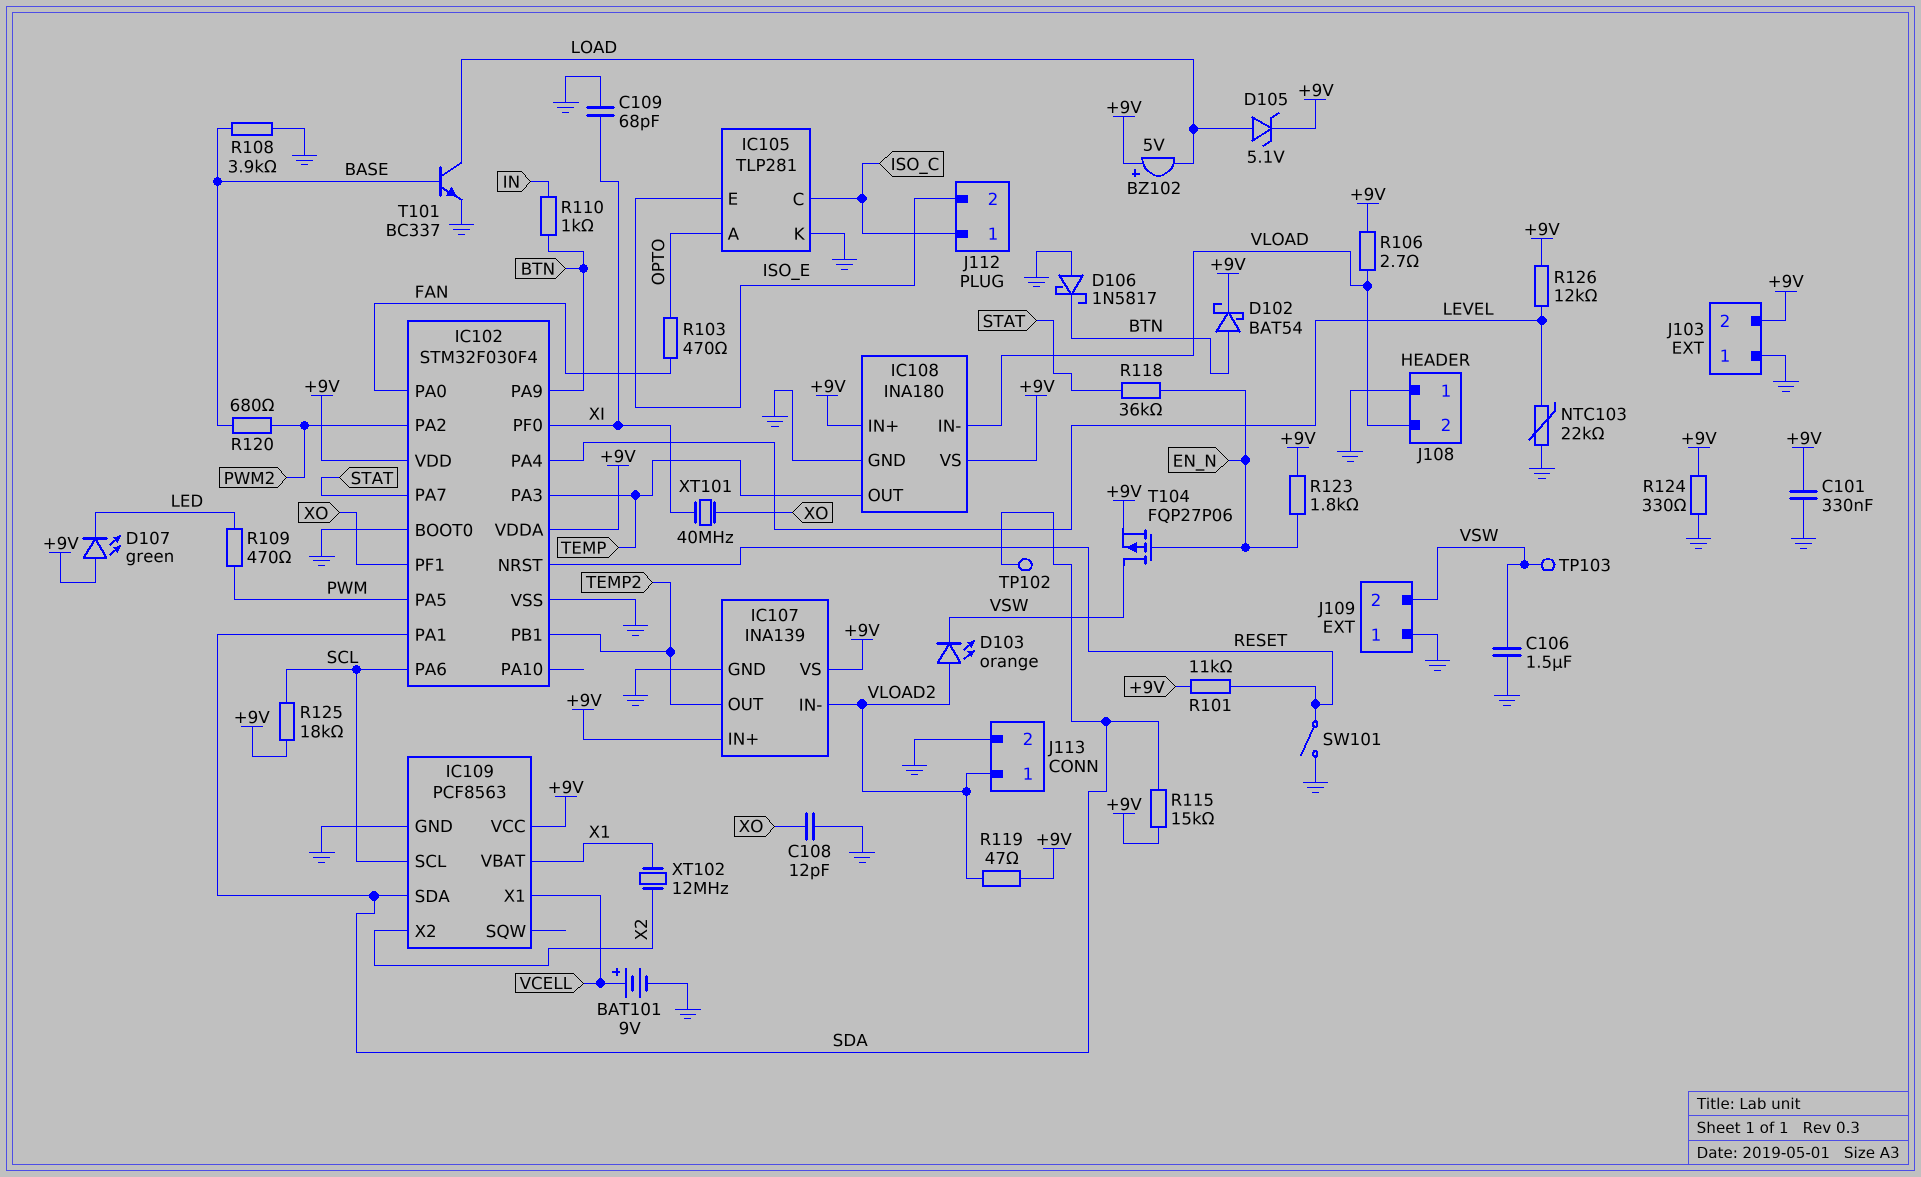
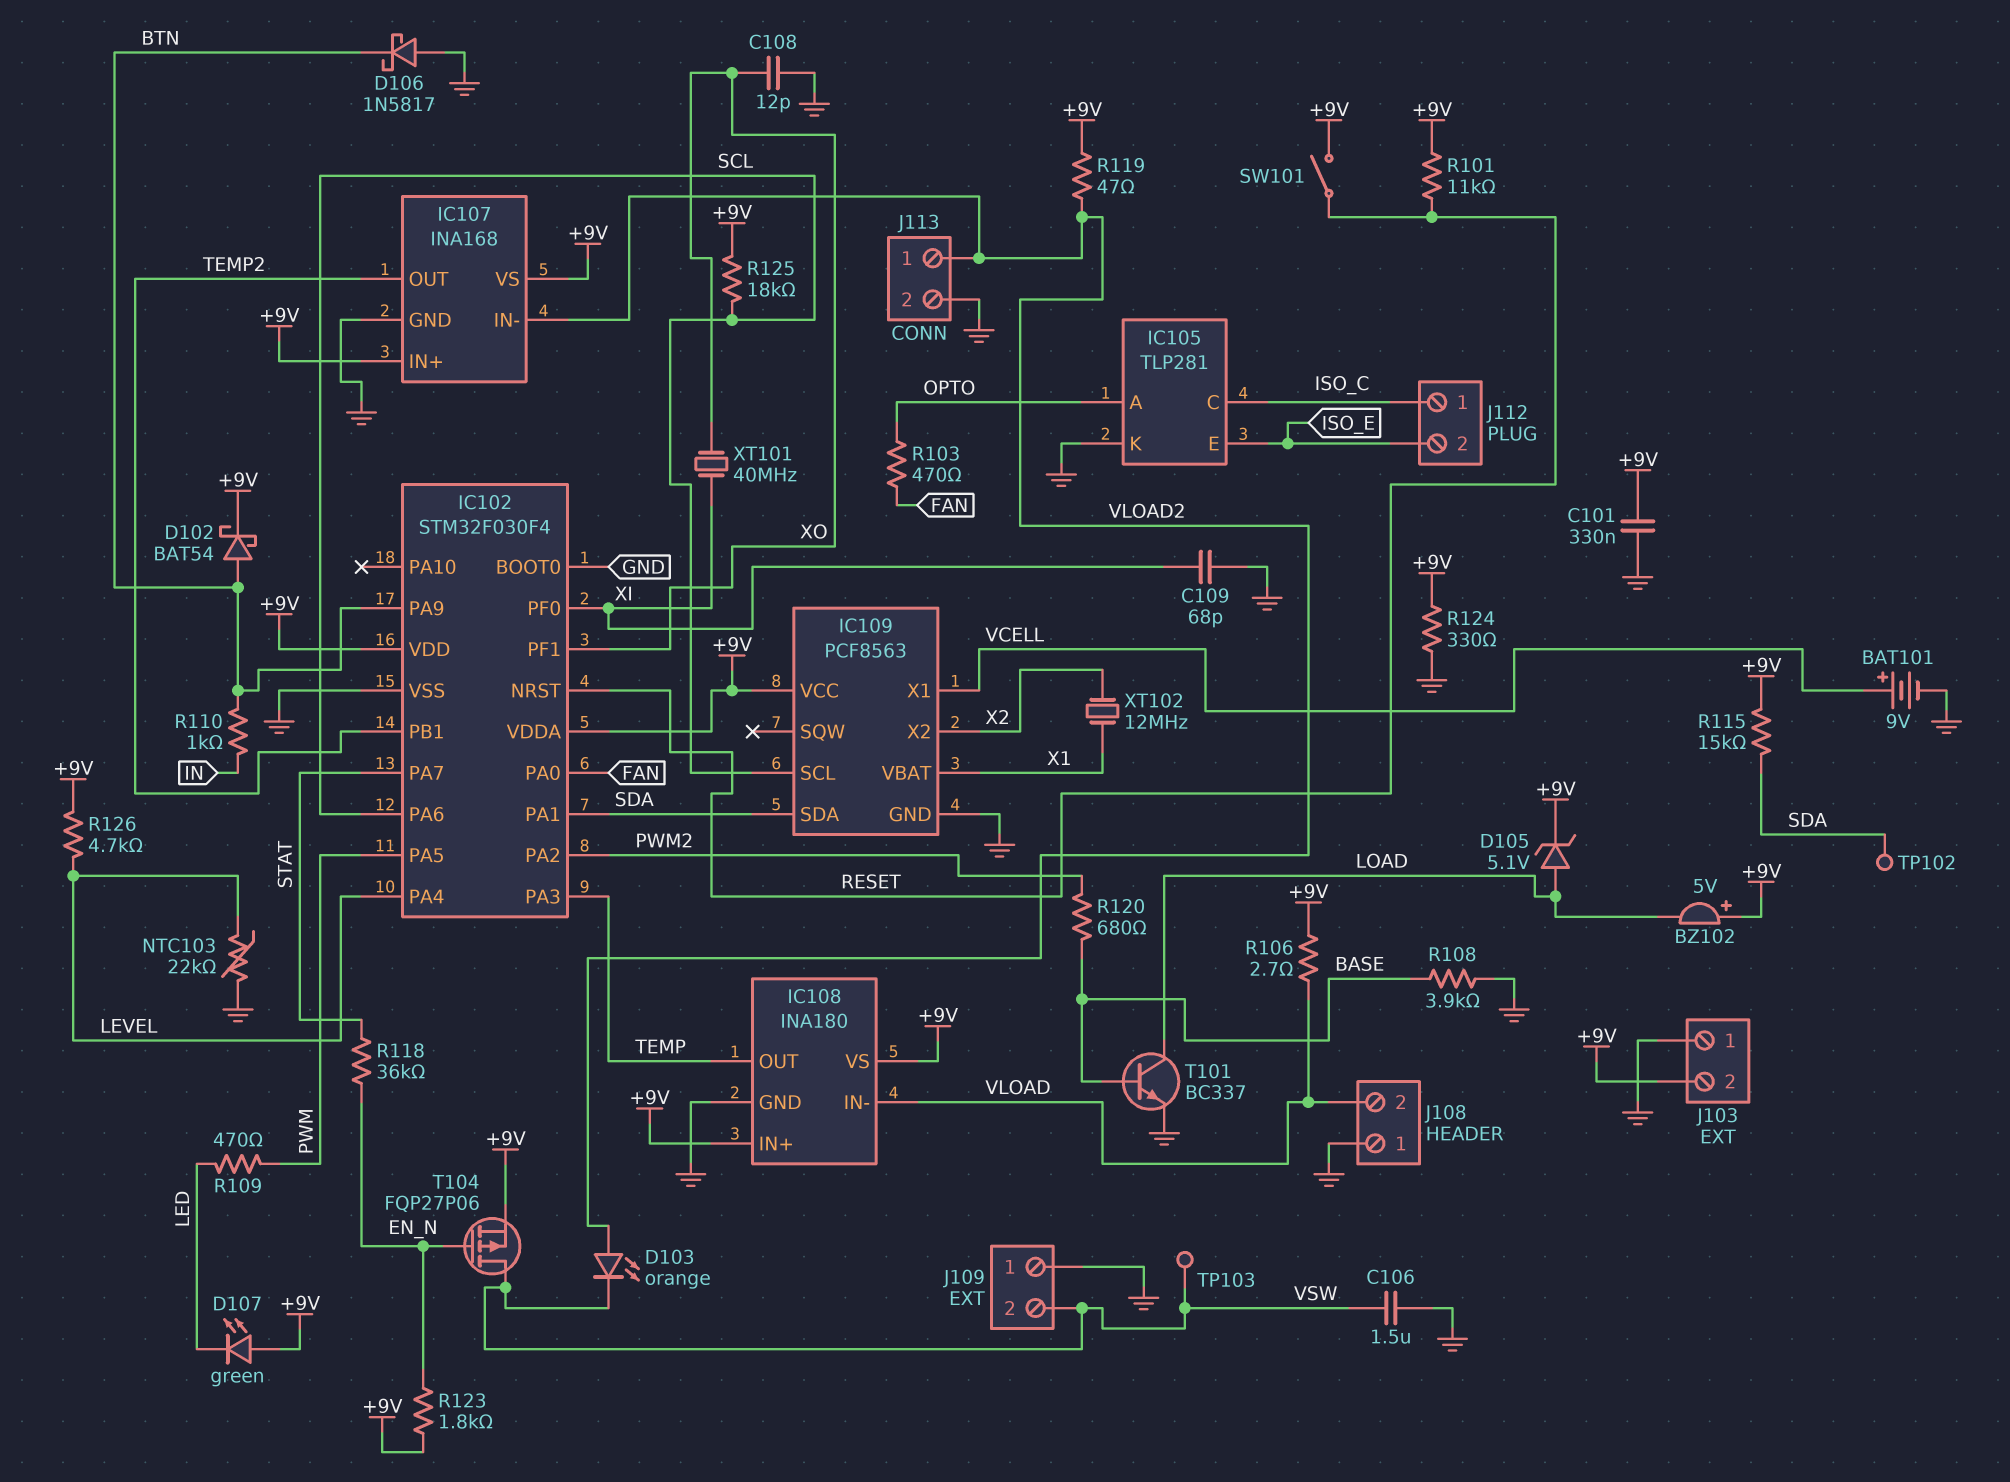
IC107: INA139 -> INA168
R126: 12k (+9V, LEVEL) -> 4.7k (+9V, LEVEL)
SW101: switch (GND, RESET) -> switch (+9V, RESET)

